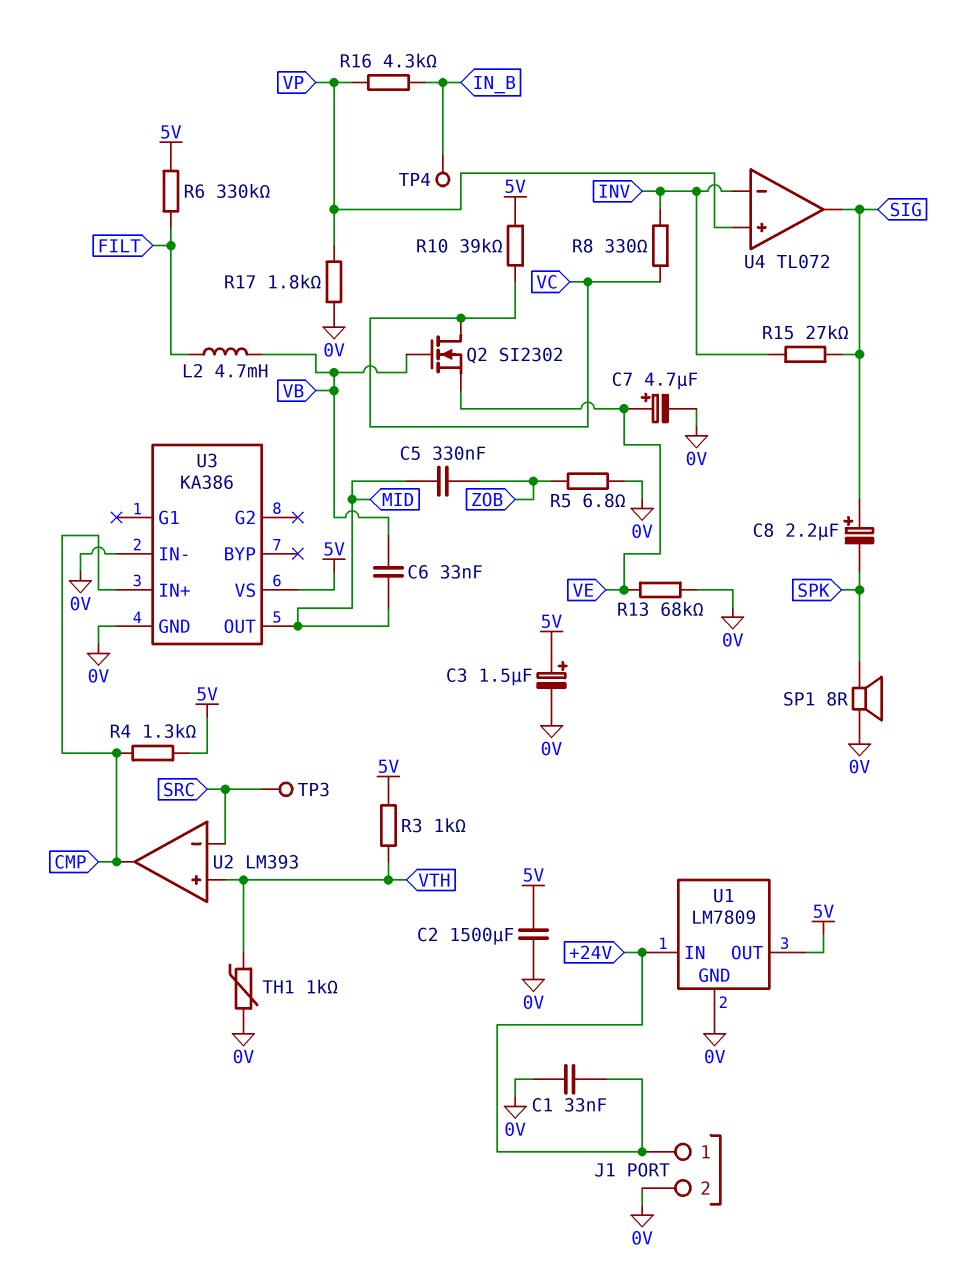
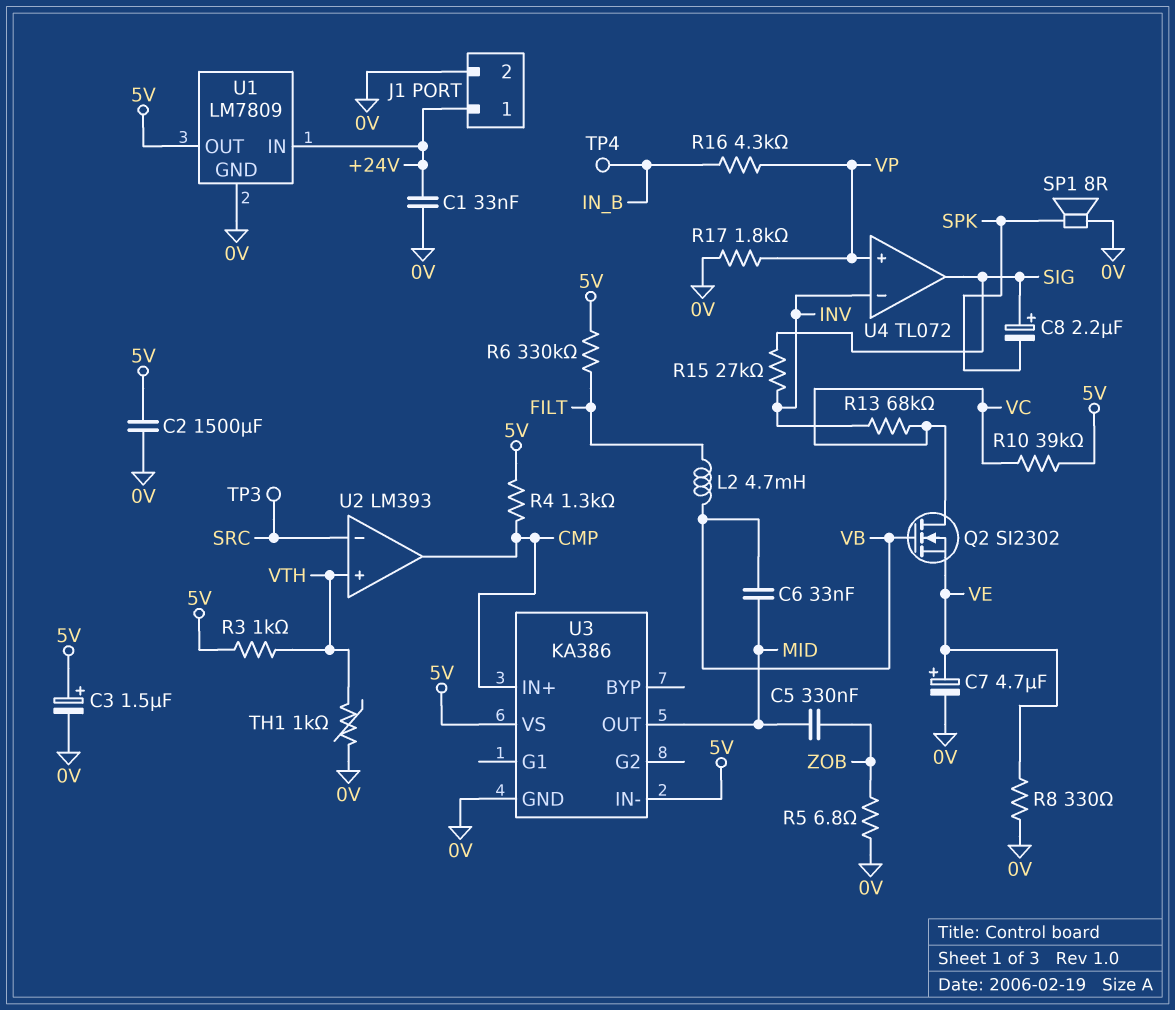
R8: 330 (INV, VC) -> 330 (0V, VE)
R13: 68k (0V, VE) -> 68k (INV, VC)
U3 pin IN-: 0V -> 5V

